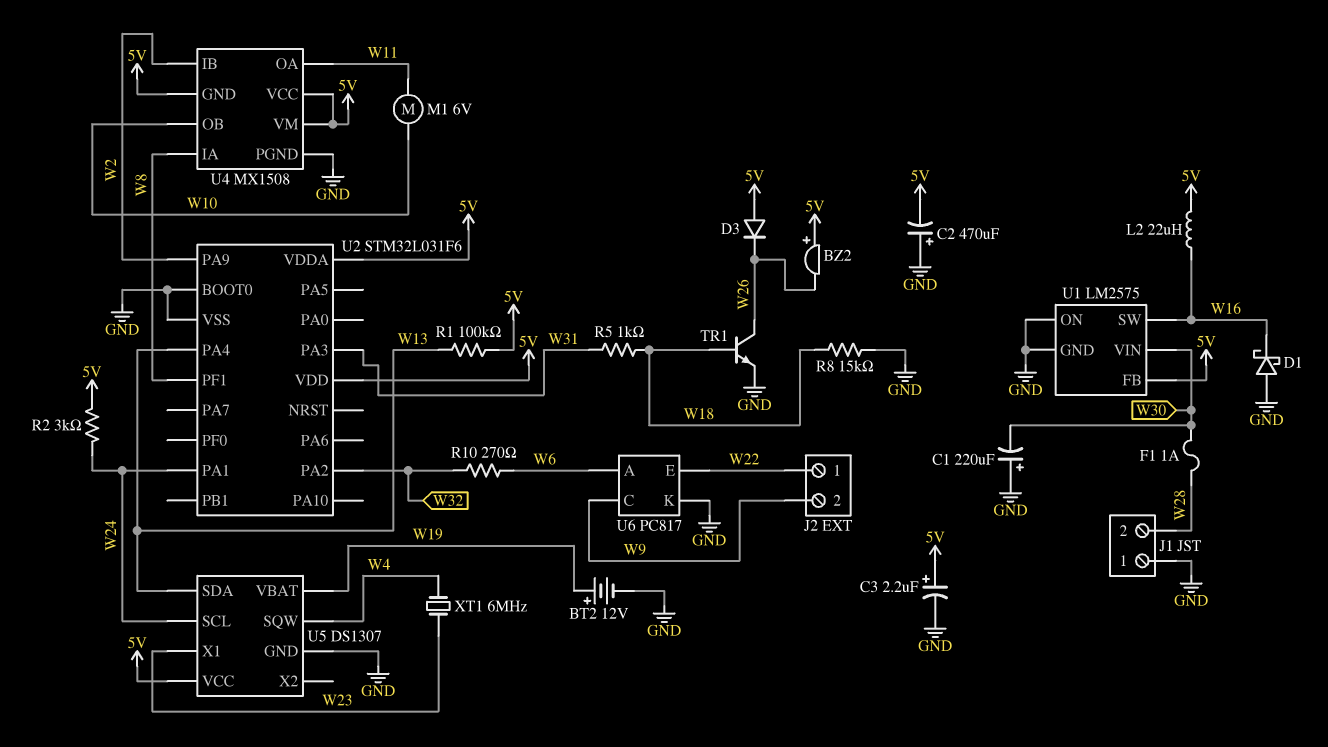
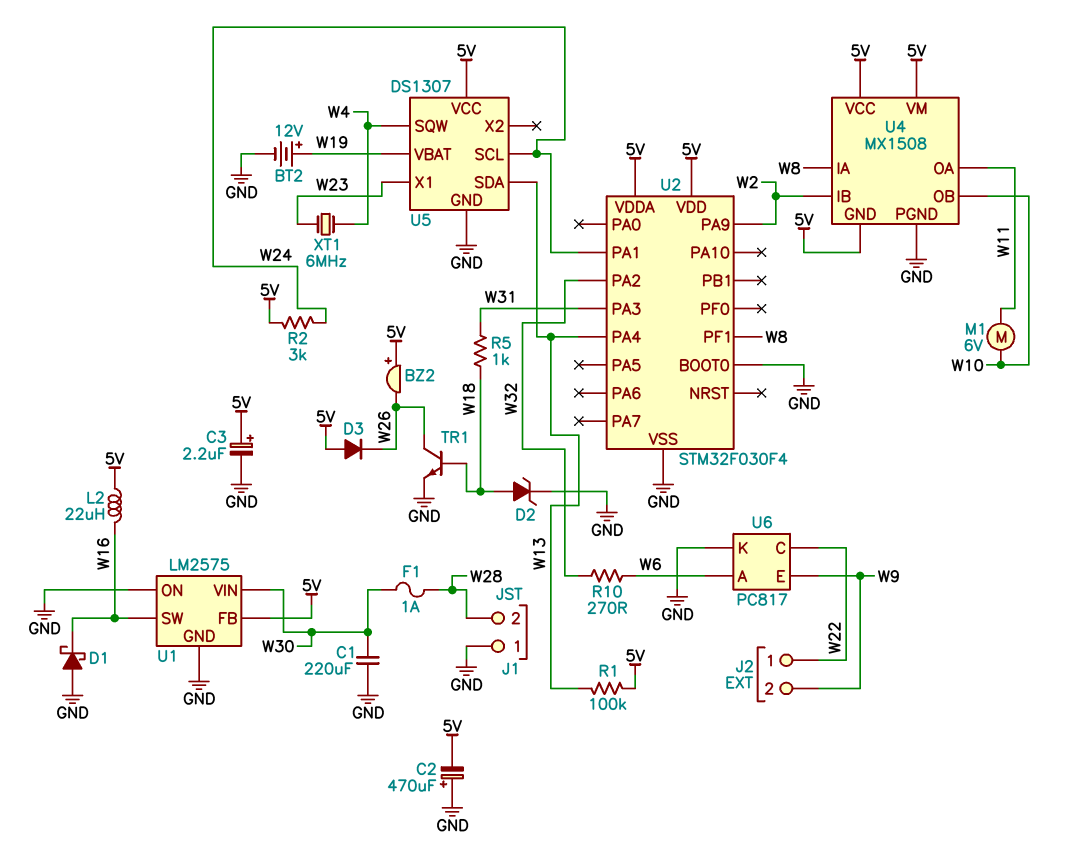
C1: 220uF (plus GND, minus W30) -> 220uF (GND, W30)
D2: none -> zener (A W18, K GND)
R8: 15k (GND, W18) -> none
U2: STM32L031F6 -> STM32F030F4
U6 pin C: W9 -> W22
U6 pin E: W22 -> W9

